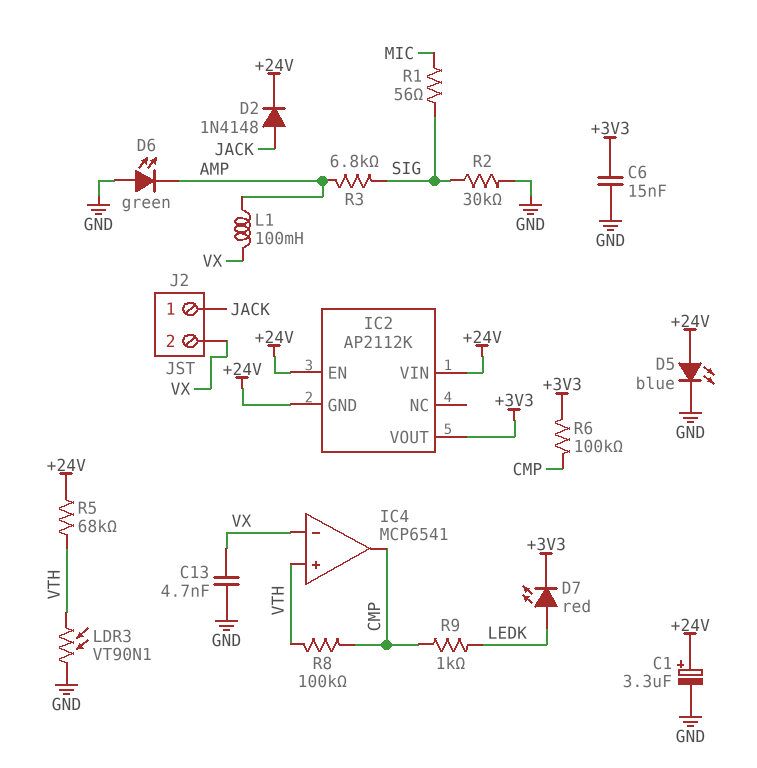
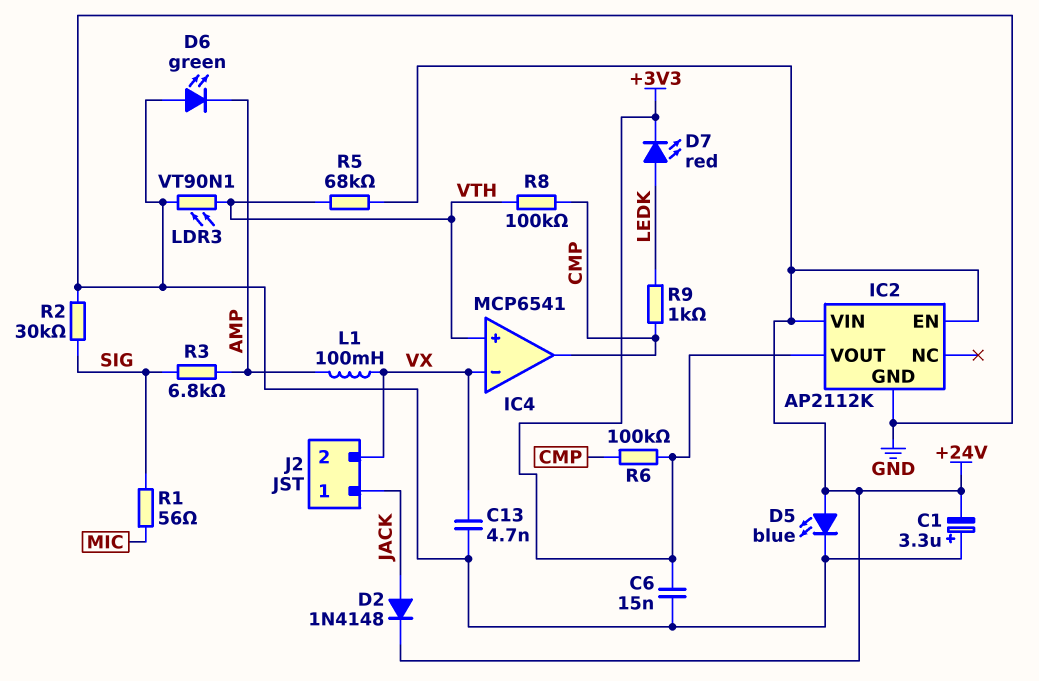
C1: 3.3uF (plus +24V, minus GND) -> 3.3uF (plus GND, minus +24V)
IC2 pin GND: +24V -> GND

